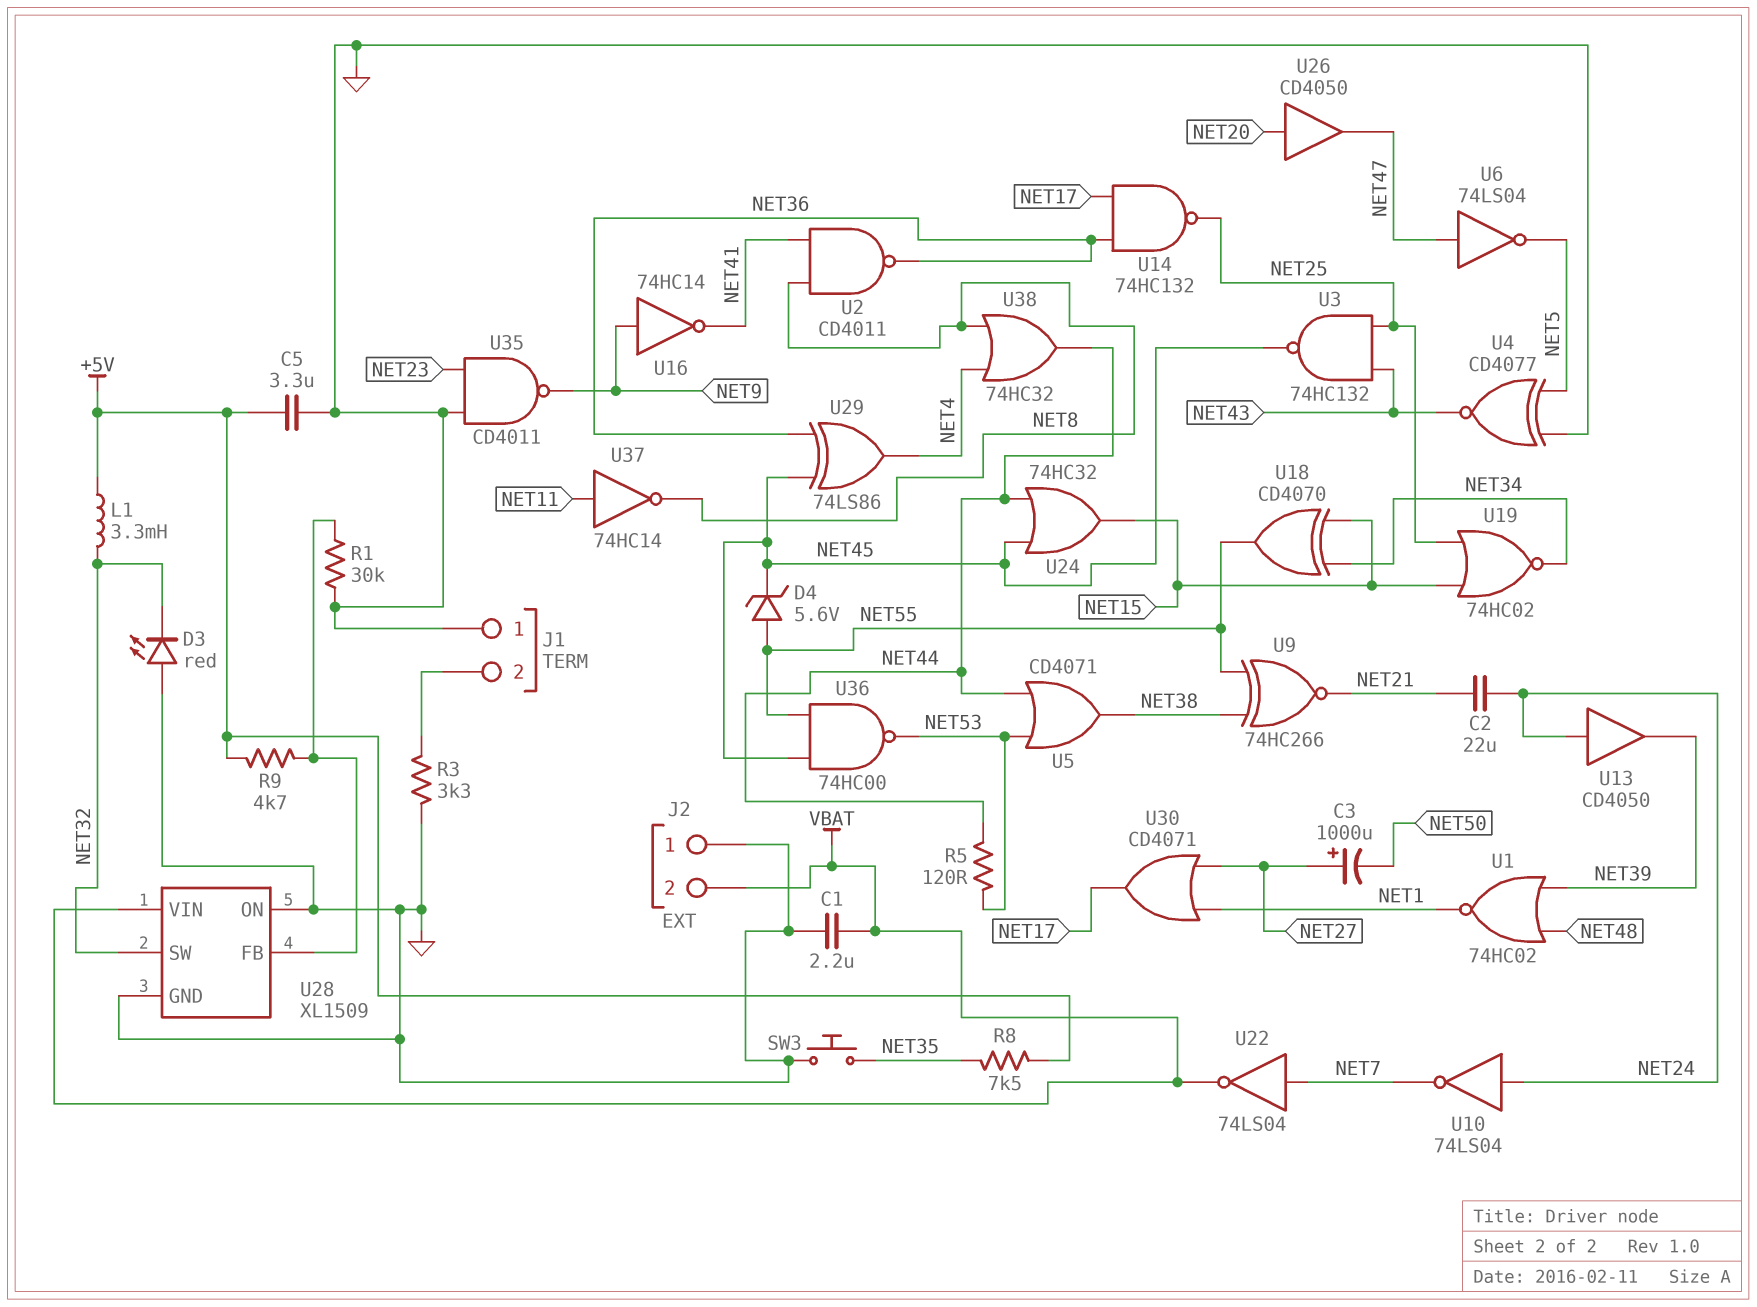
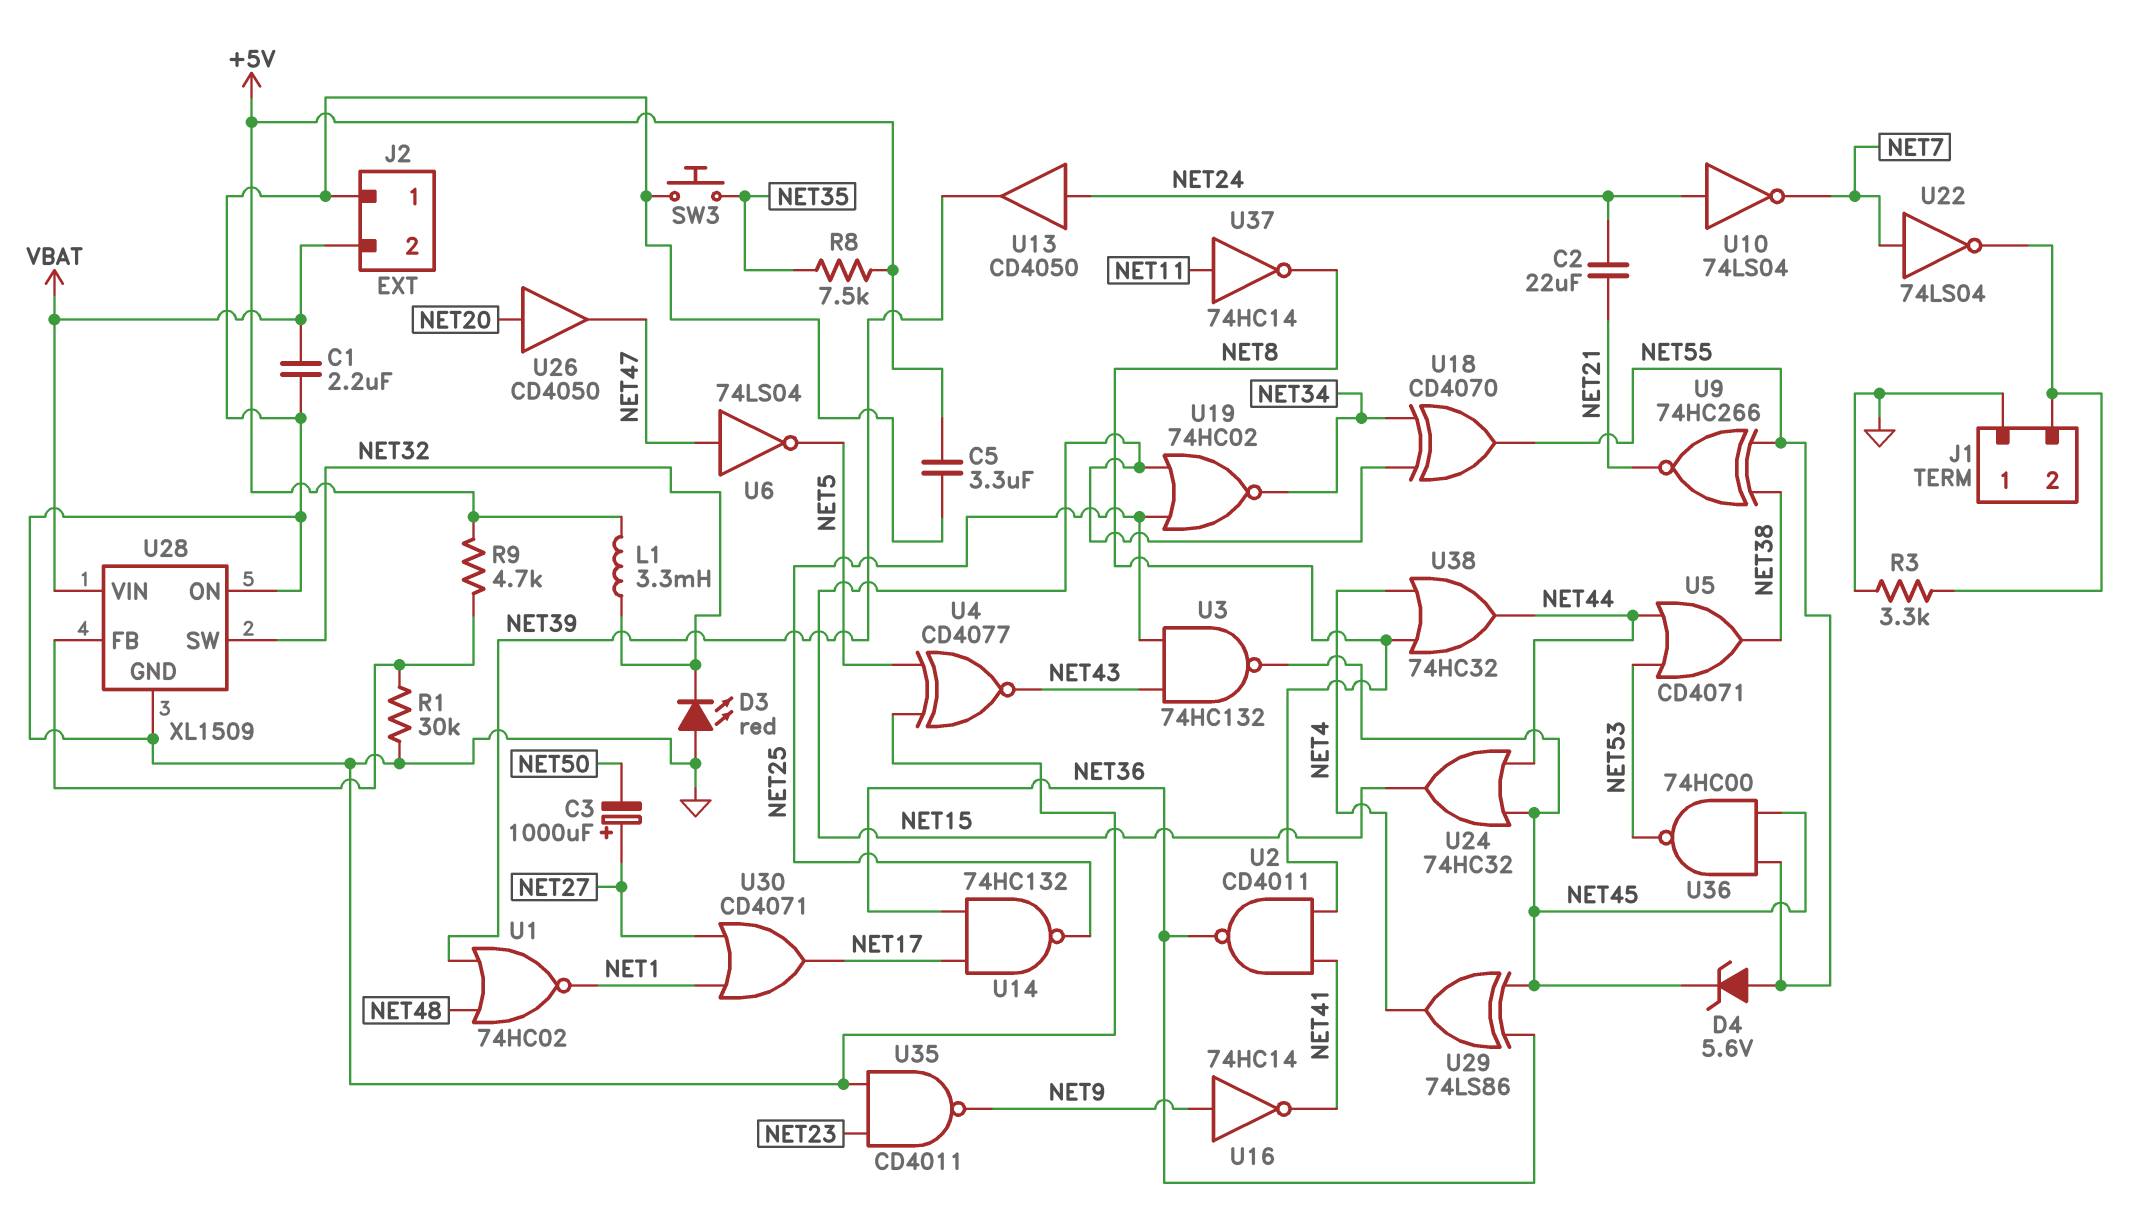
R5: 120 (NET44, NET53) -> none
U22: NOT 74LS04 (in NET7, out VBAT) -> NOT 74LS04 (in NET7, out J1/2)

